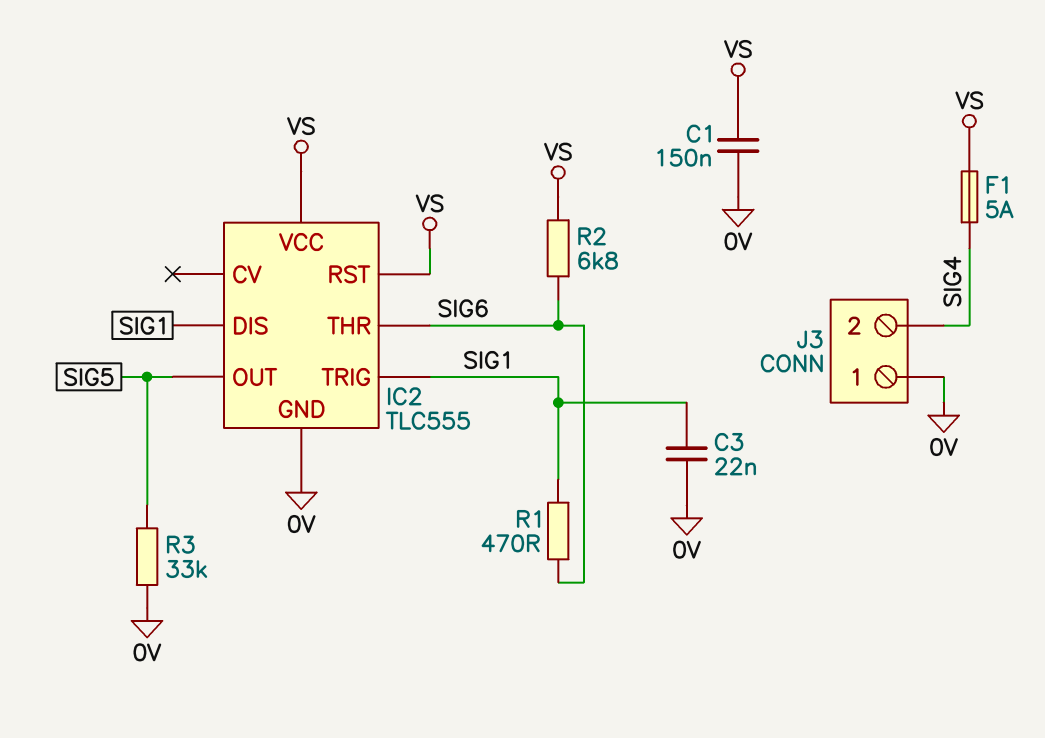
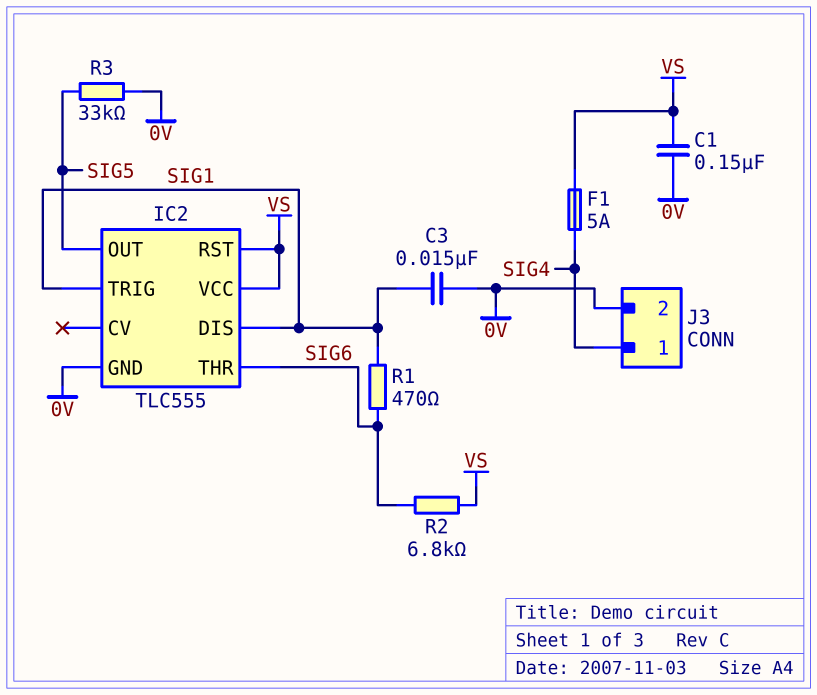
C3: 22nF (0V, SIG1) -> 15nF (0V, SIG1)
J3 pin 1: 0V -> SIG4
J3 pin 2: SIG4 -> 0V

